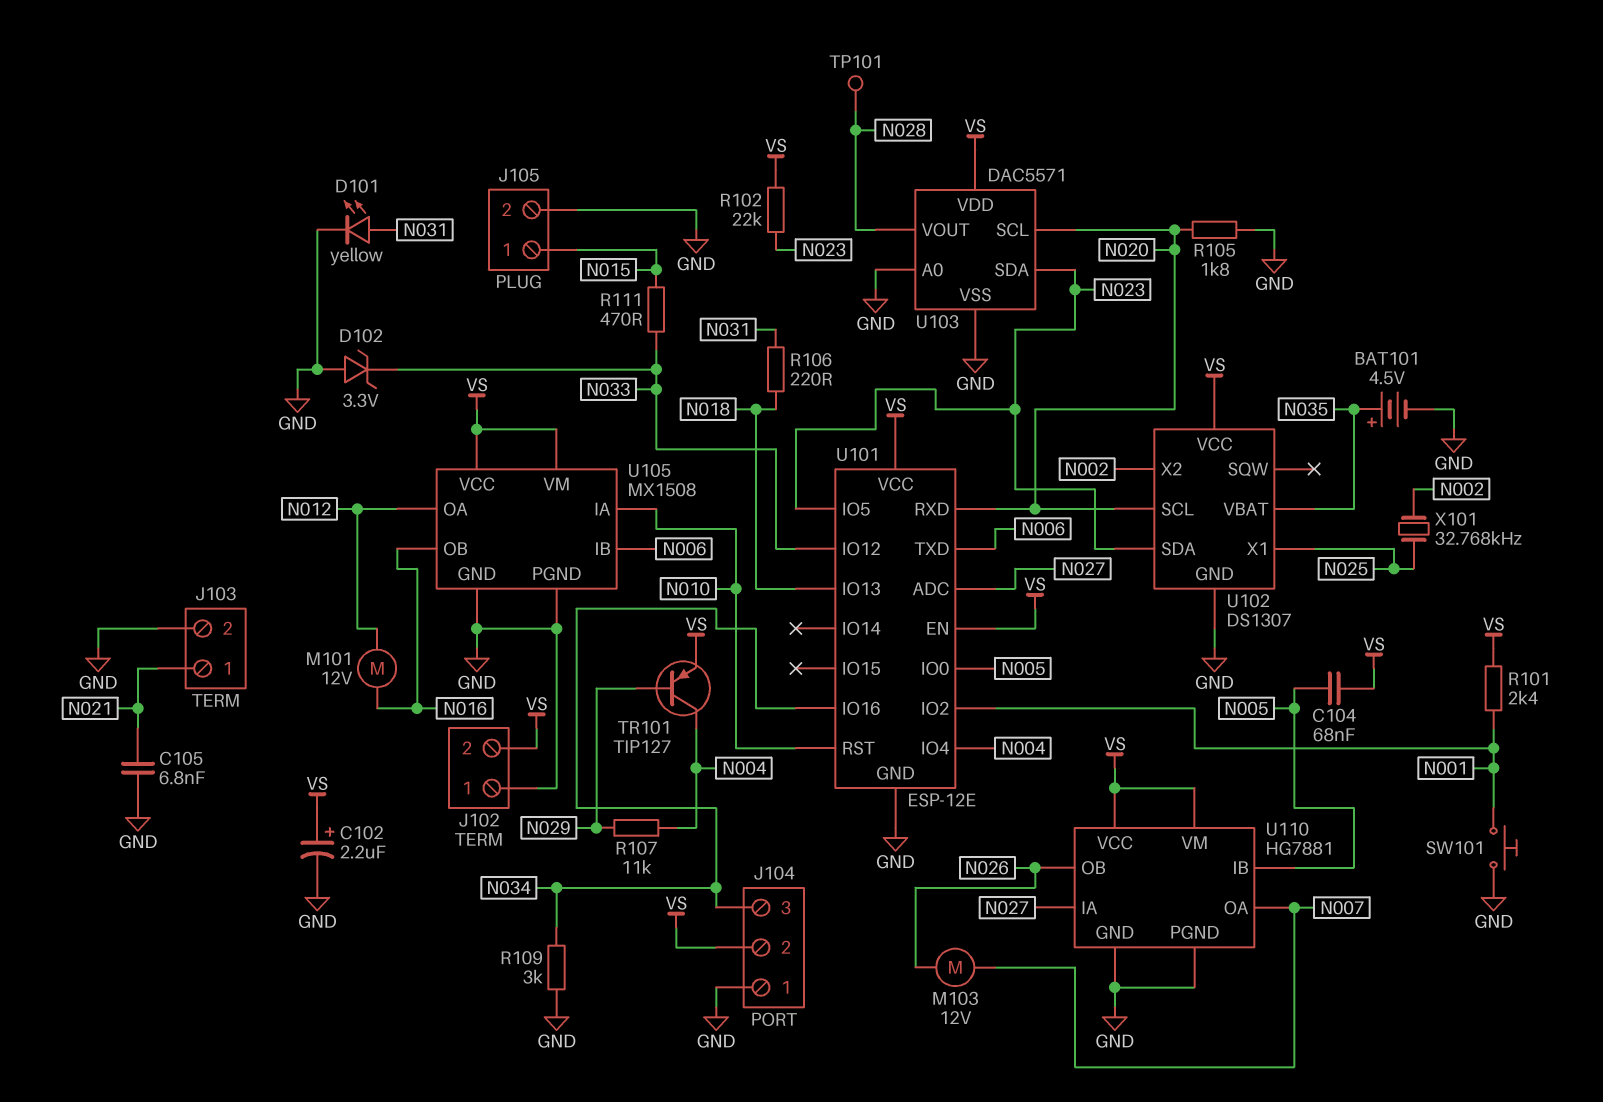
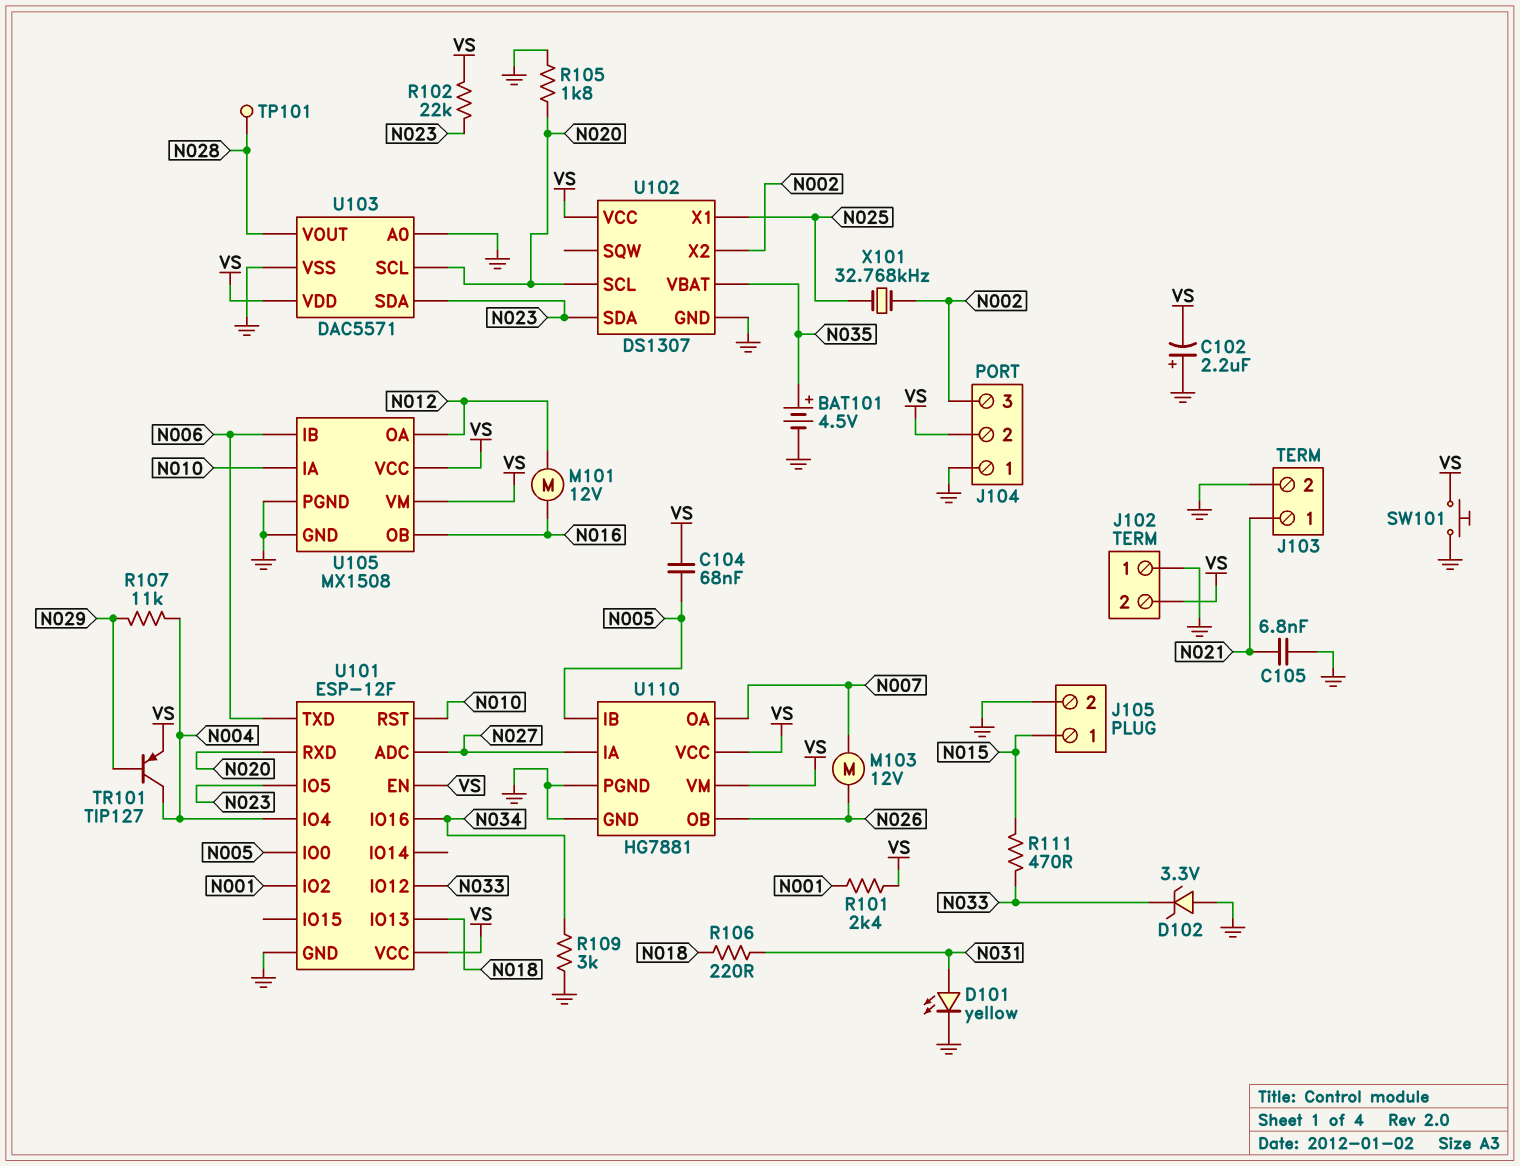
C102: 2.2uF (plus VS, minus GND) -> 2.2uF (plus GND, minus VS)
J104 pin 3: N034 -> N002
SW101: button (GND, N001) -> button (GND, VS)
U101: ESP-12E -> ESP-12F

